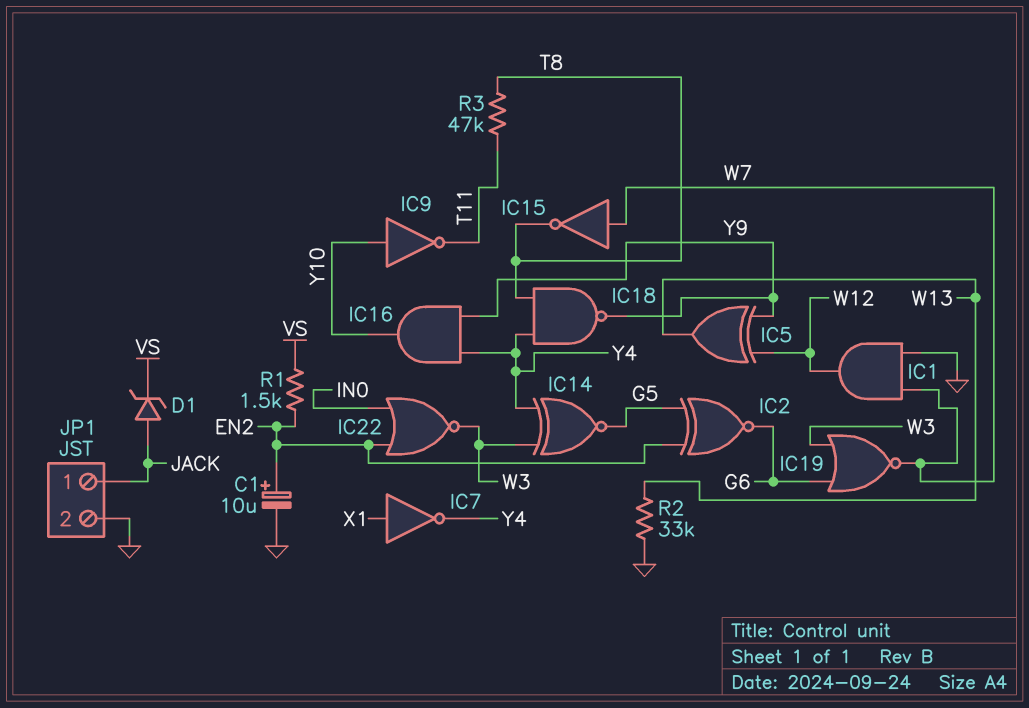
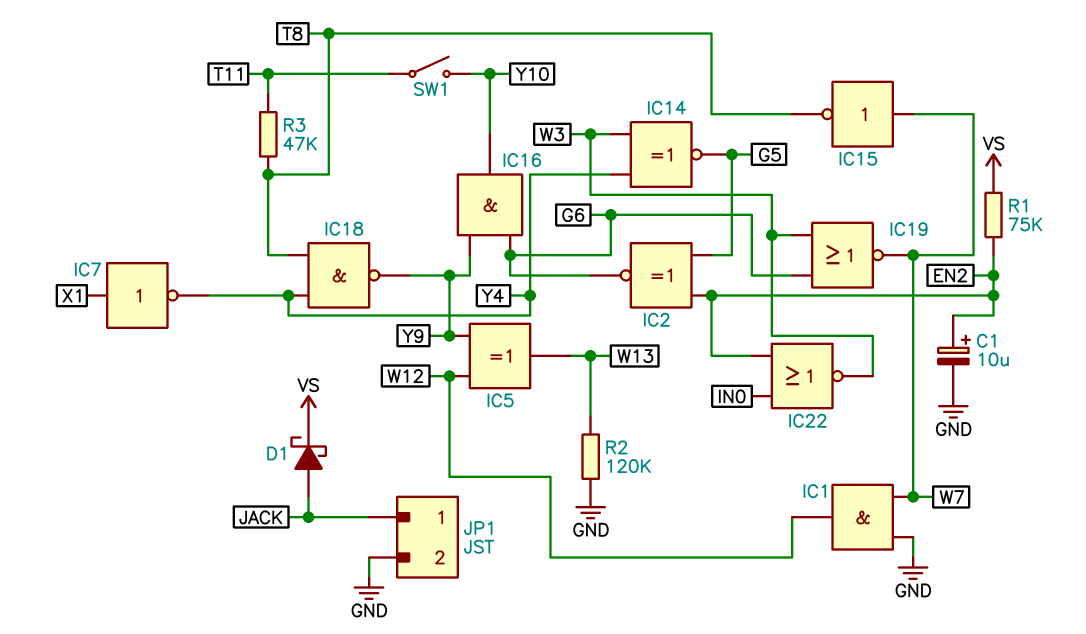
D1: zener (A JACK, K VS) -> schottky (A JACK, K VS)
IC9: NOT (in Y10, out T11) -> none
IC16: AND (in Y4, in Y9, out Y10) -> AND (in G6, in Y9, out Y10)
R1: 1.5k (EN2, VS) -> 75k (EN2, VS)
R2: 33k (GND, W13) -> 120k (GND, W13)
SW1: none -> switch (T11, Y10)

